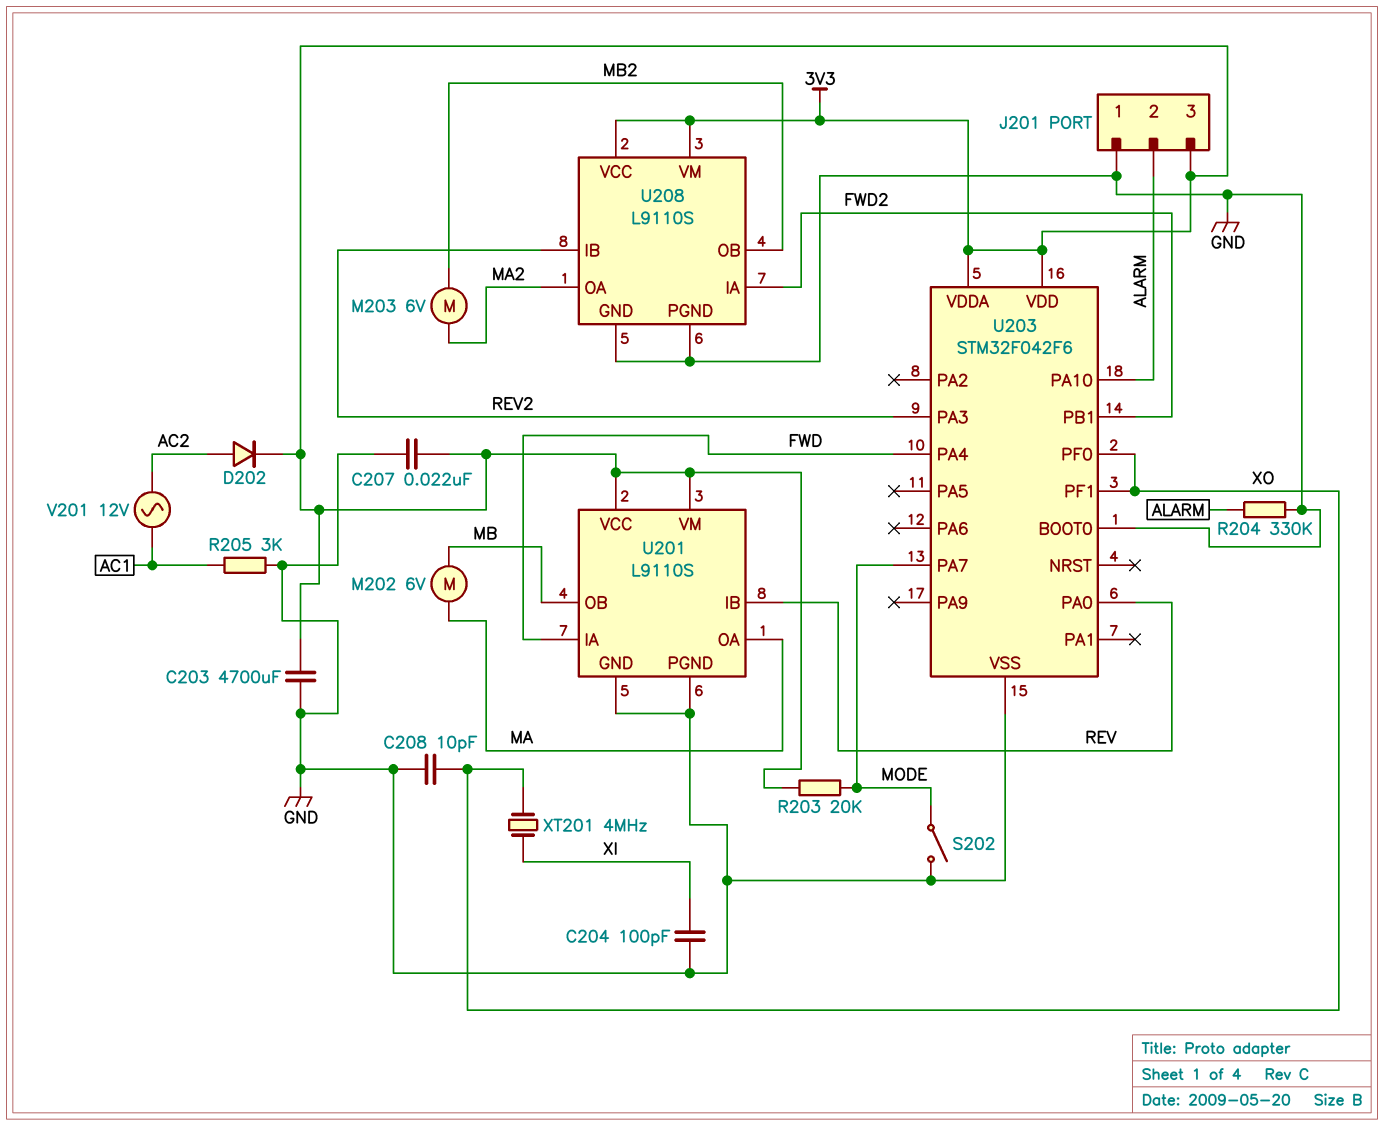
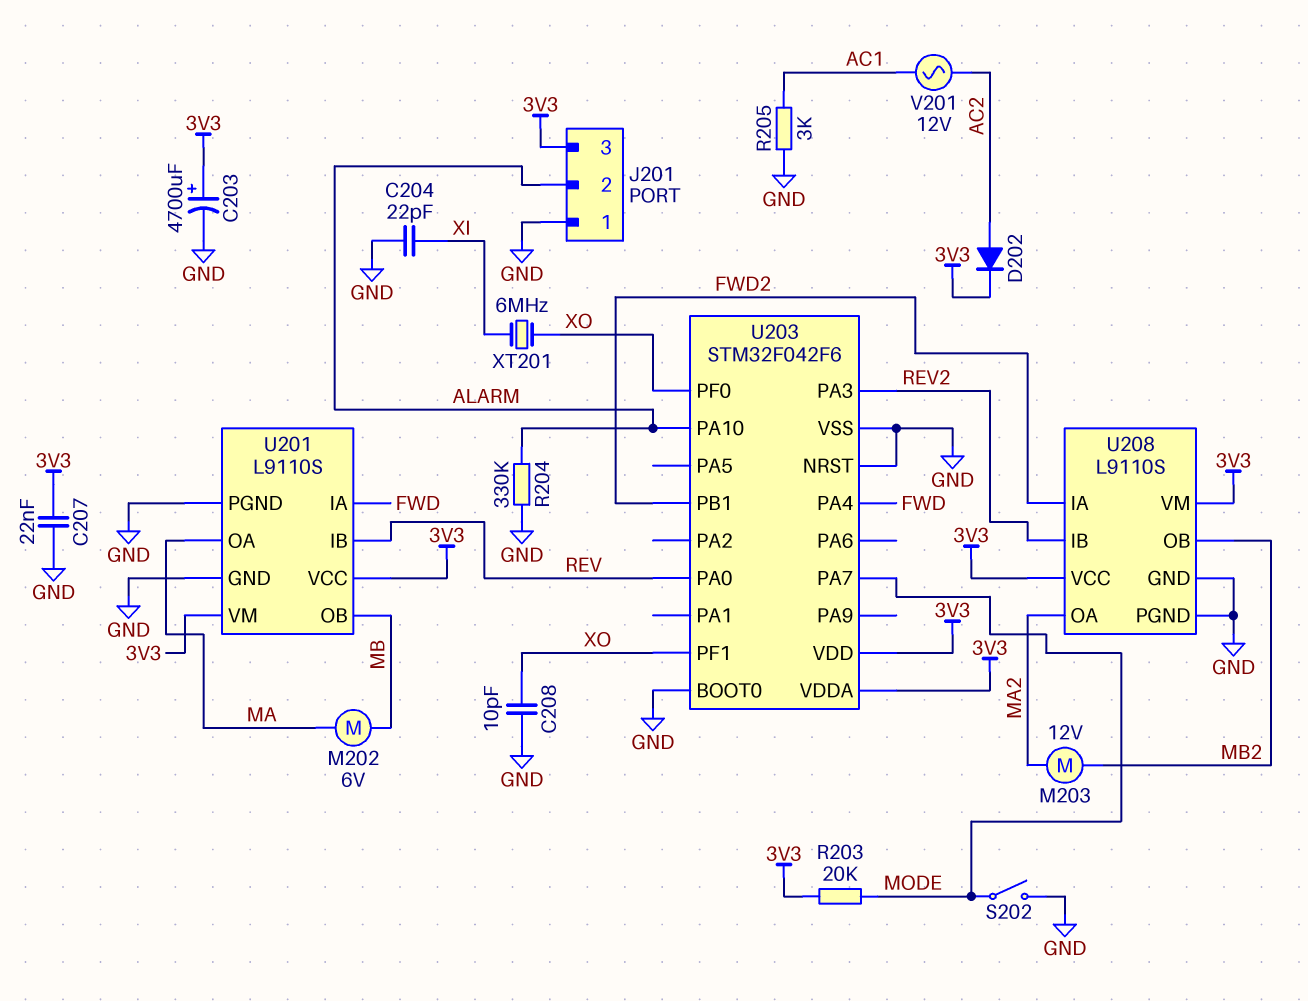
C203: 4700uF (3V3, GND) -> 4700uF (plus 3V3, minus GND)
C204: 100pF (GND, XI) -> 22pF (GND, XI)
M203: motor 6V (MA2, MB2) -> motor 12V (MA2, MB2)
U203 pin NRST: none -> GND
XT201: 4MHz (XI, XO) -> 6MHz (XI, XO)

